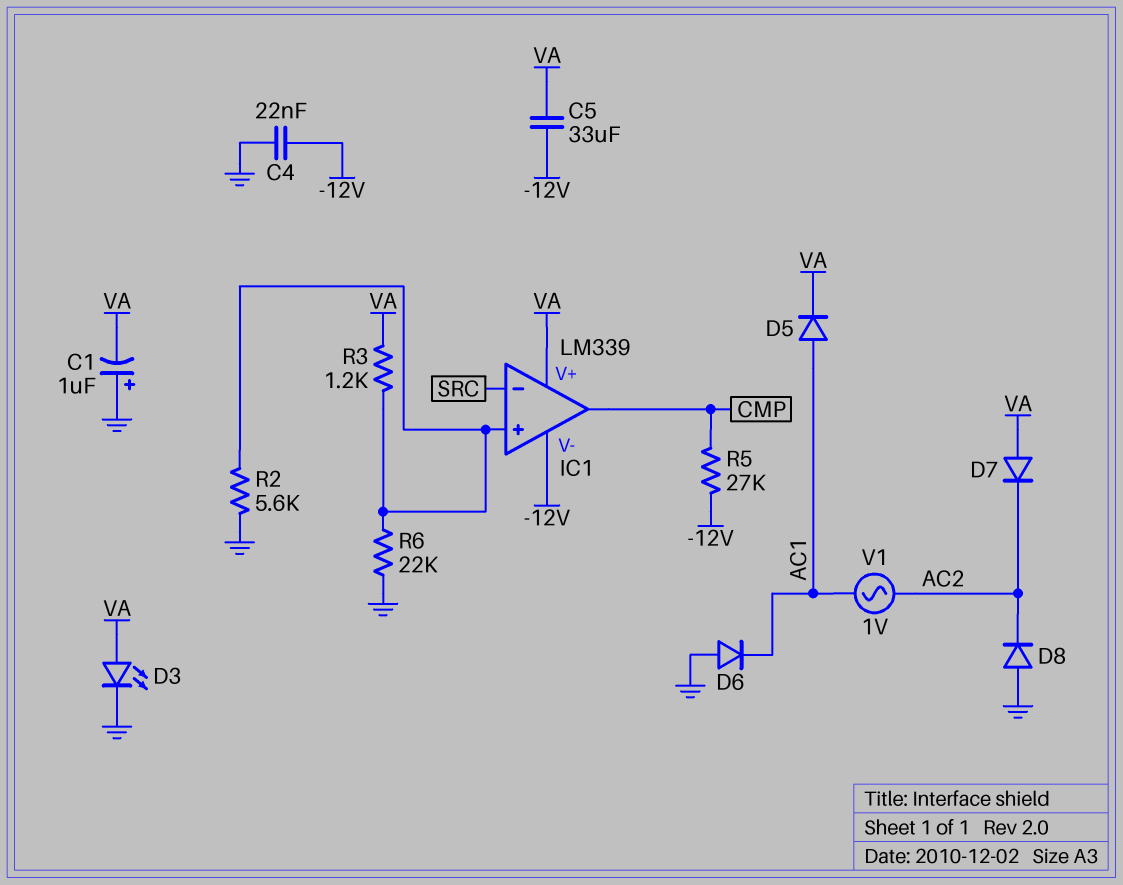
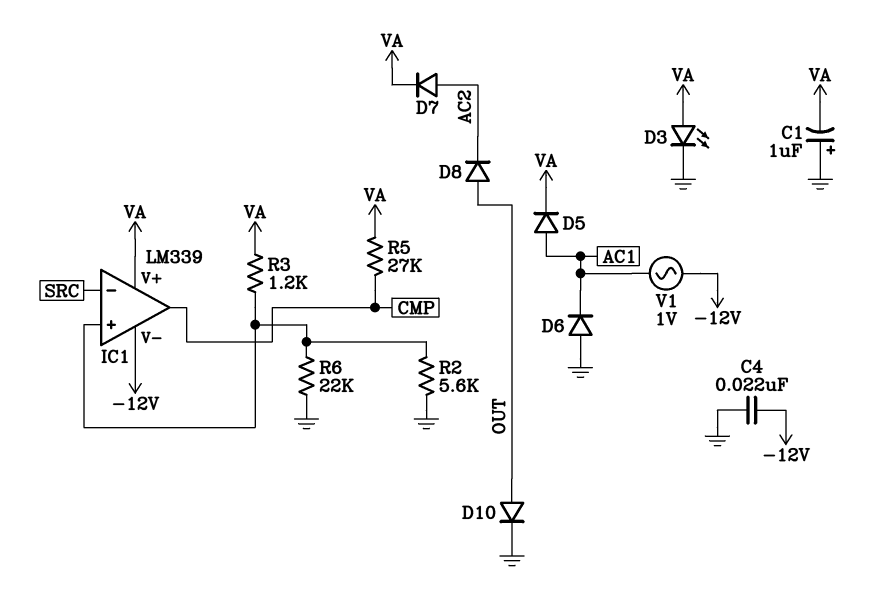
C5: 33uF (-12V, VA) -> none
D7: diode (A VA, K AC2) -> diode (A AC2, K VA)
D8: diode (A GND, K AC2) -> diode (A OUT, K AC2)
D10: none -> diode (A OUT, K GND)
R5: 27k (-12V, CMP) -> 27k (CMP, VA)
V1: AC 1V (AC1, AC2) -> AC 1V (-12V, AC1)

